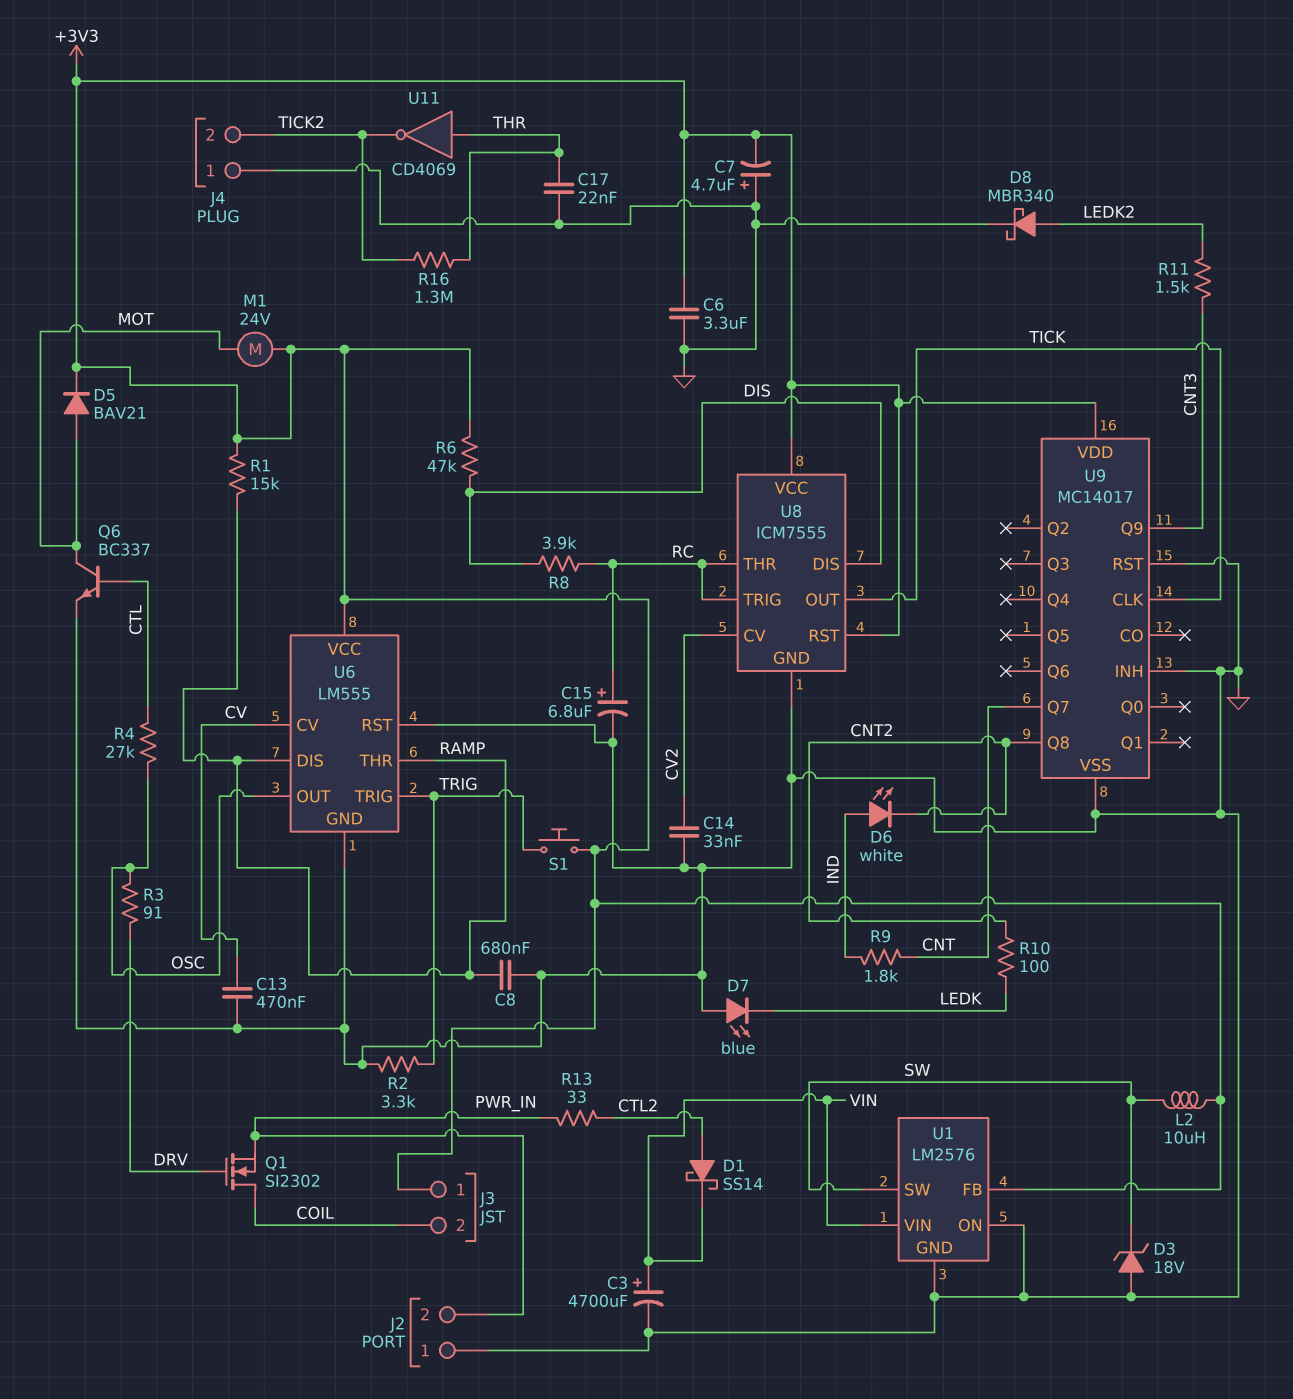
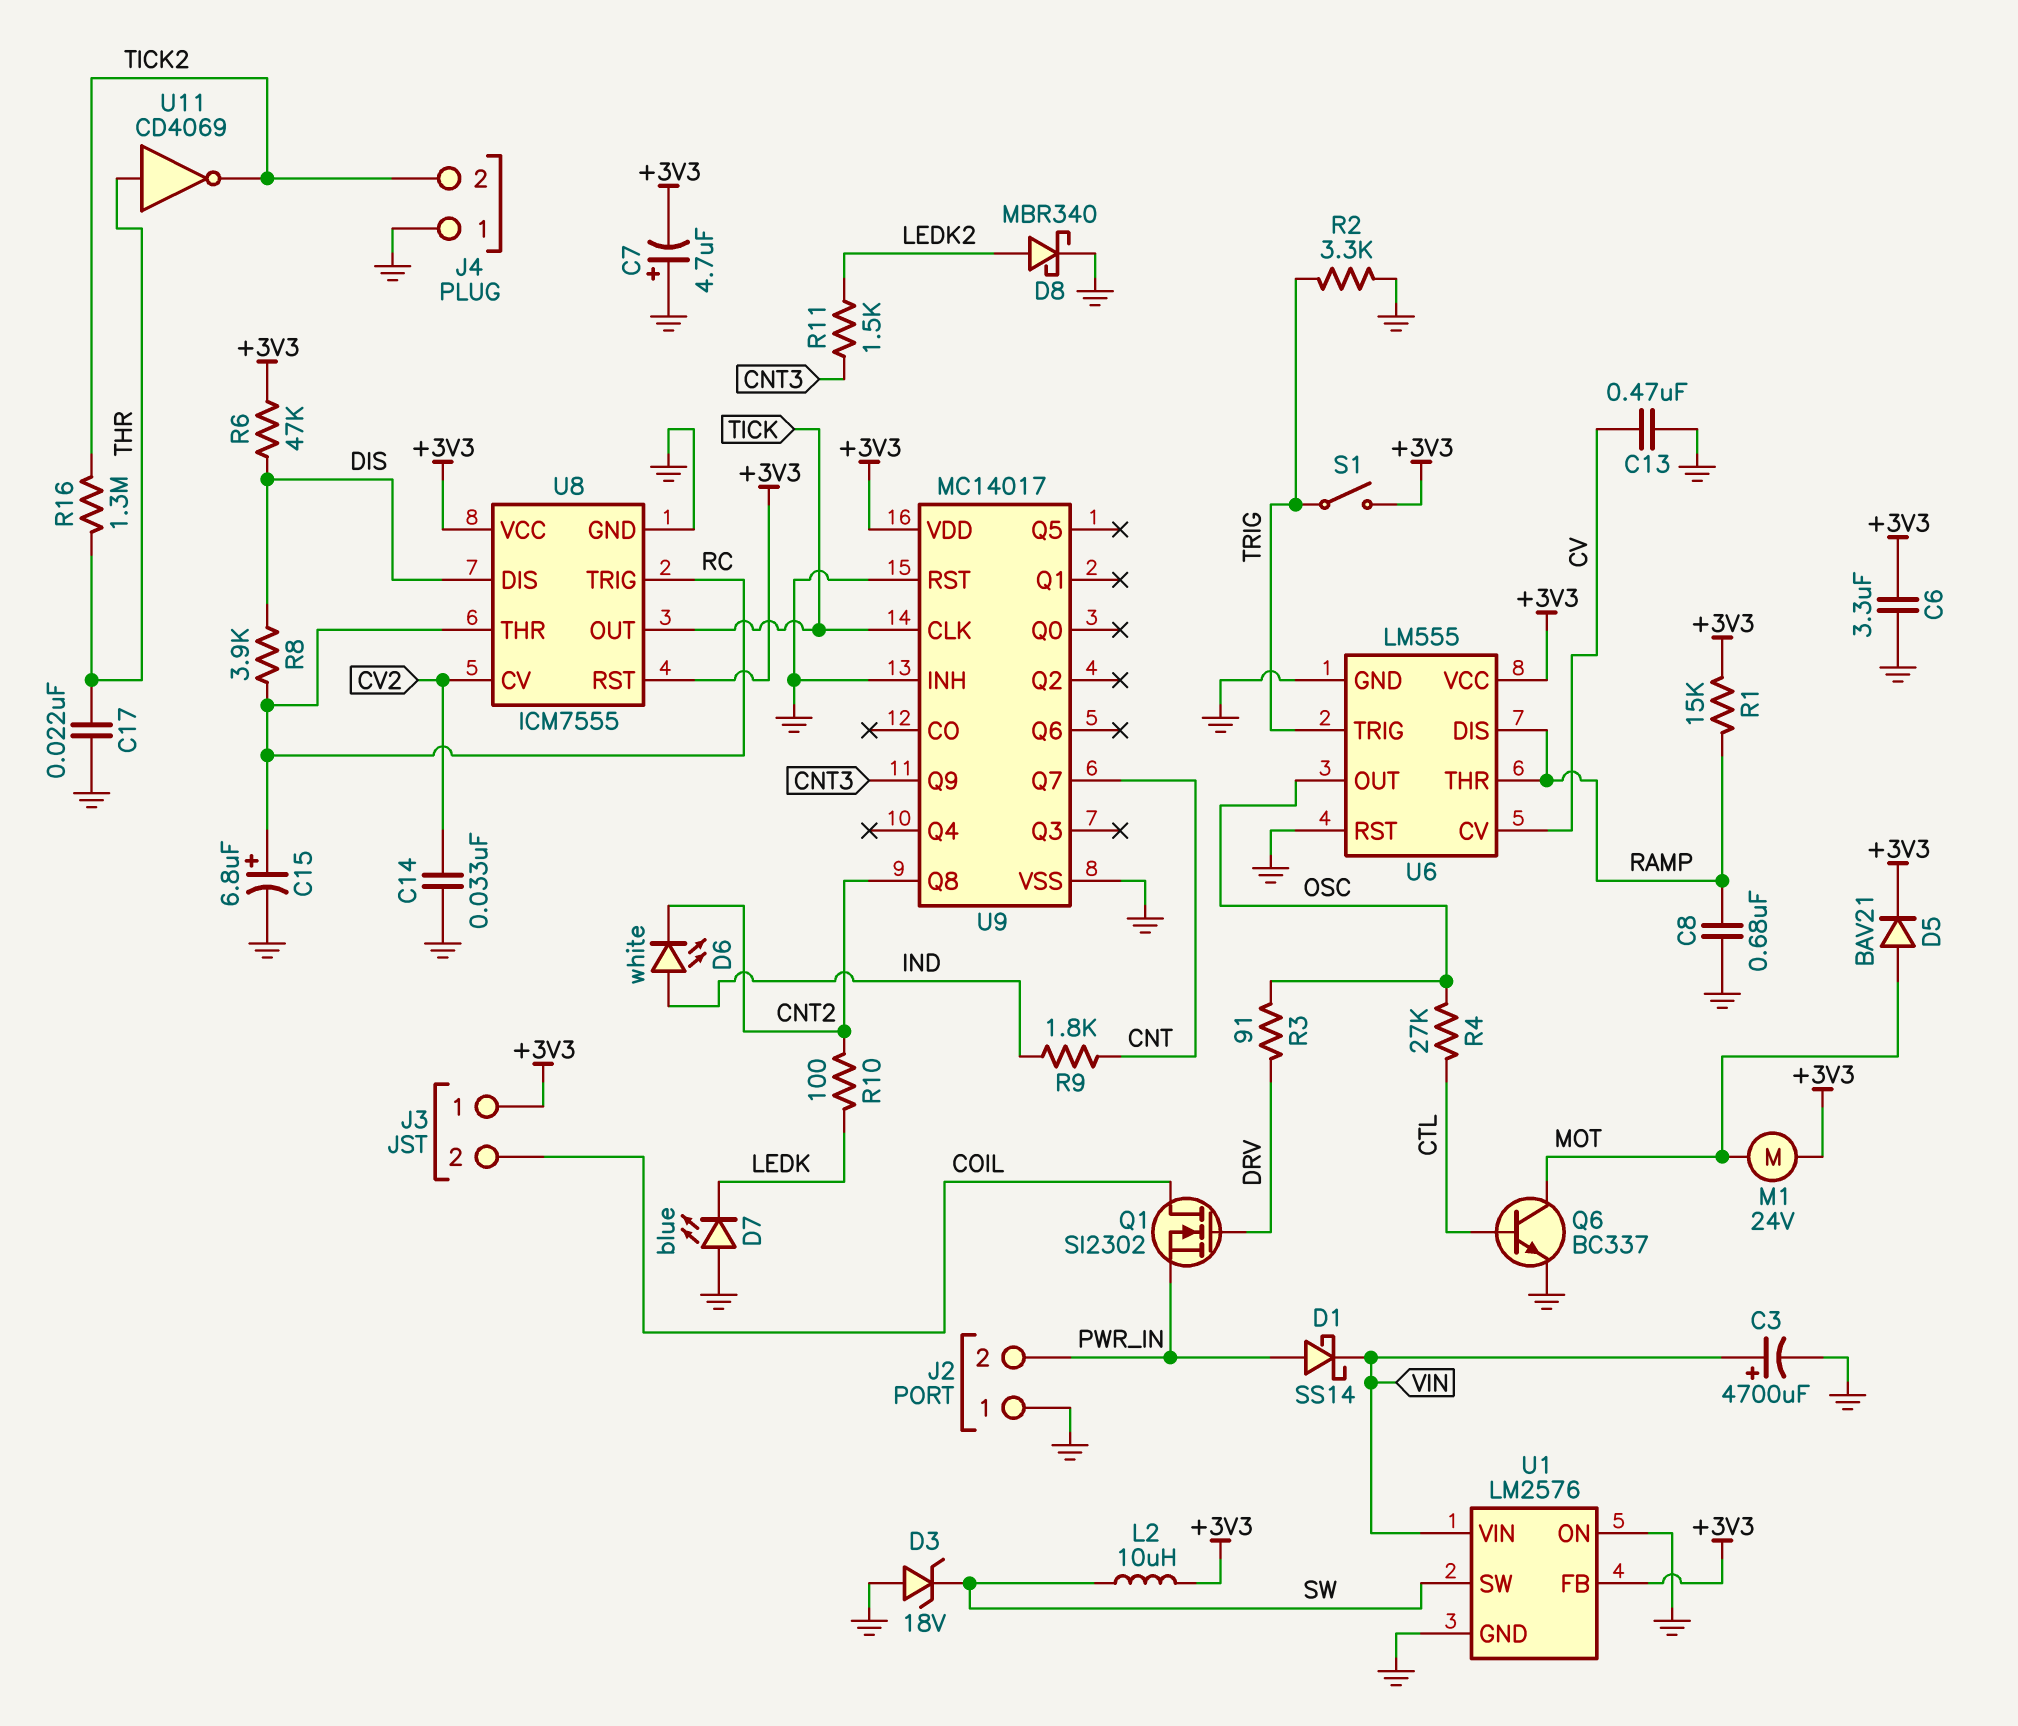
D1: schottky SS14 (A CTL2, K VIN) -> schottky SS14 (A PWR_IN, K VIN)
R13: 33 (CTL2, PWR_IN) -> none
S1: button (+3V3, TRIG) -> switch (+3V3, TRIG)

